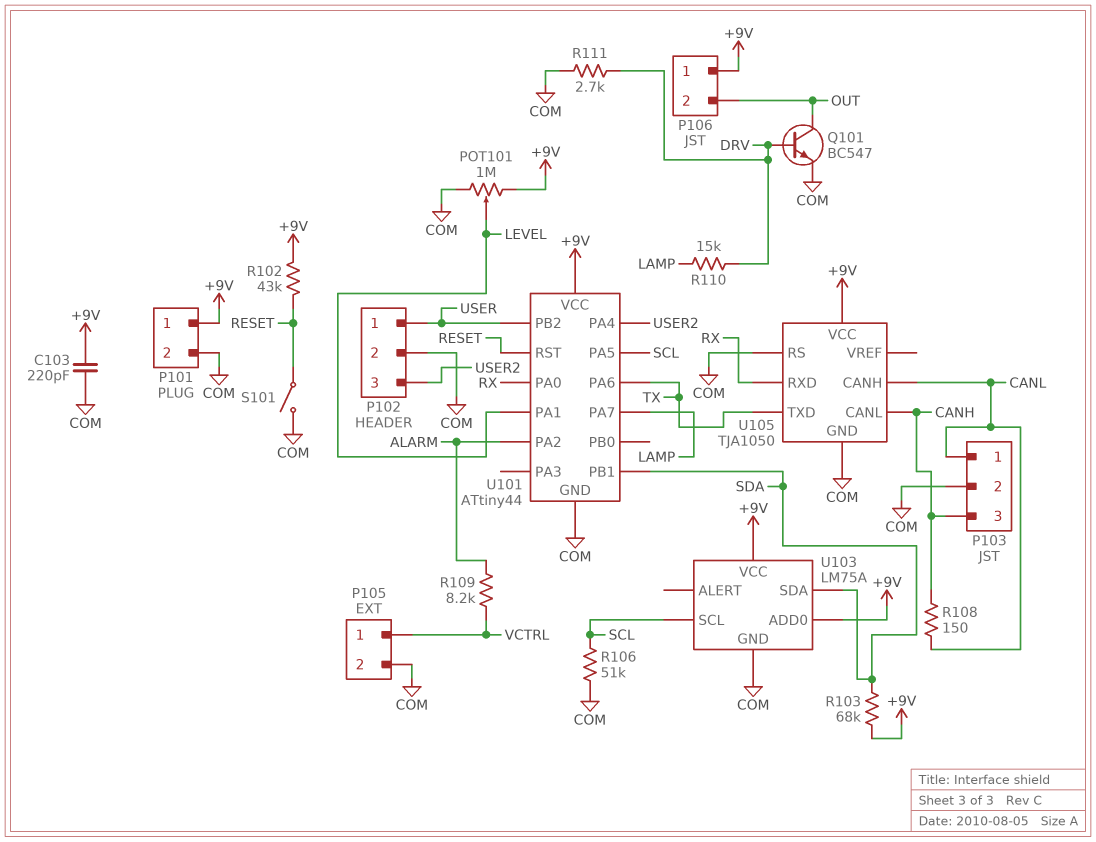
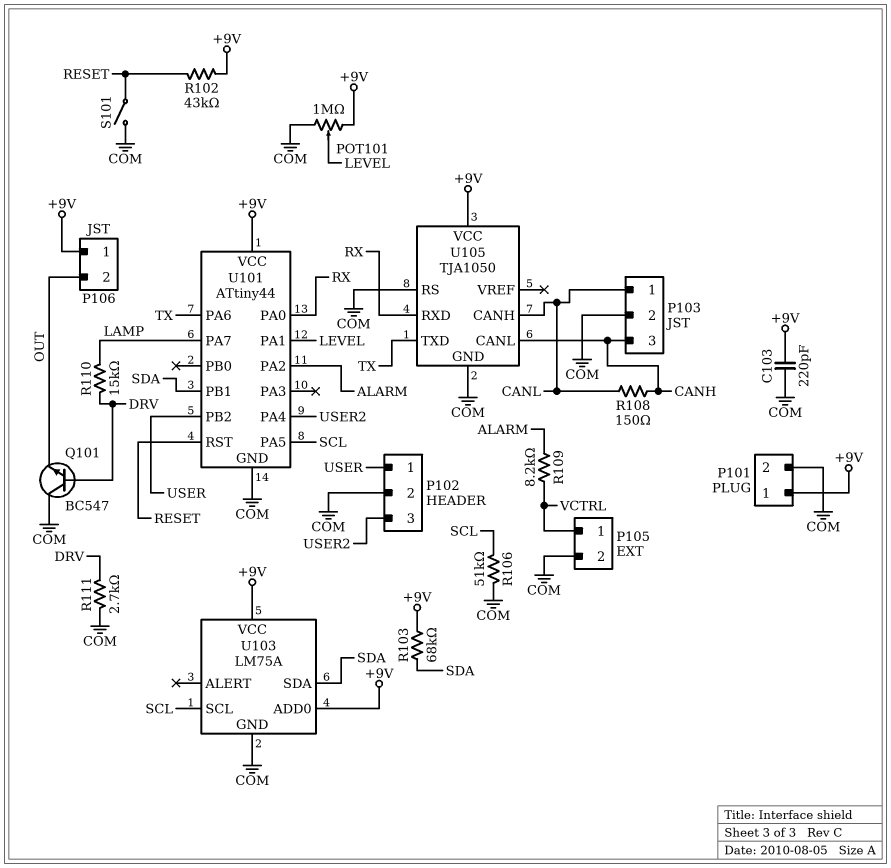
Q101: NPN BC547 (B DRV, C OUT, E COM) -> NPN BC547 (B DRV, C COM, E OUT)

